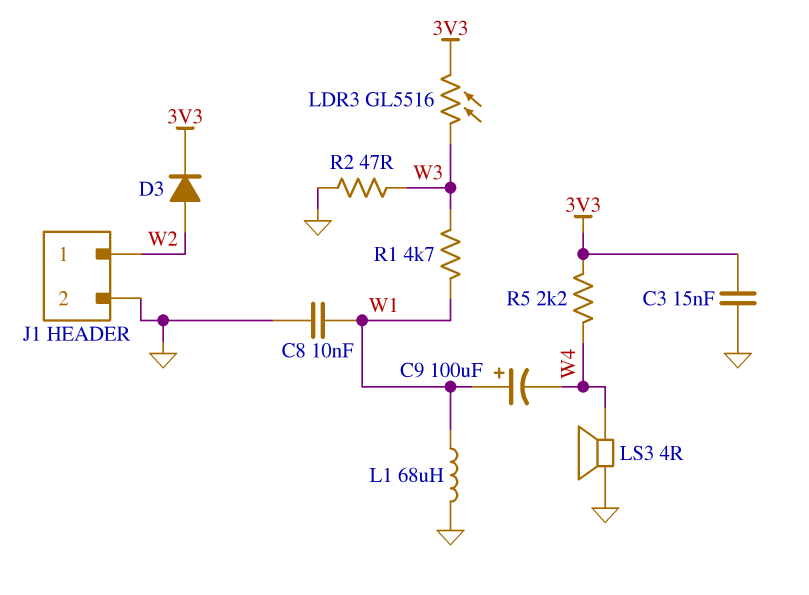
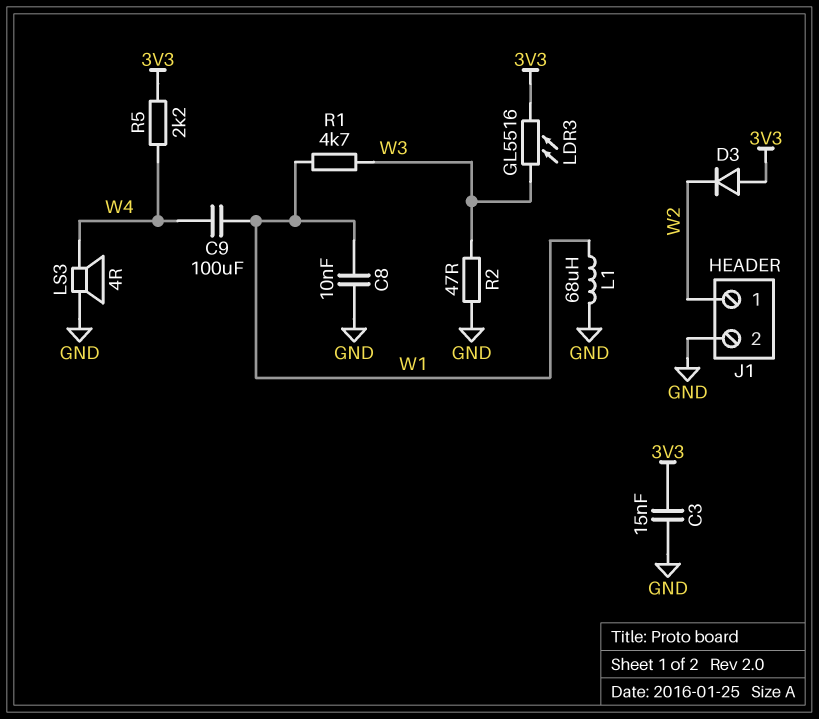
C9: 100uF (plus W1, minus W4) -> 100uF (W1, W4)
D3: diode (A W2, K 3V3) -> diode (A 3V3, K W2)

